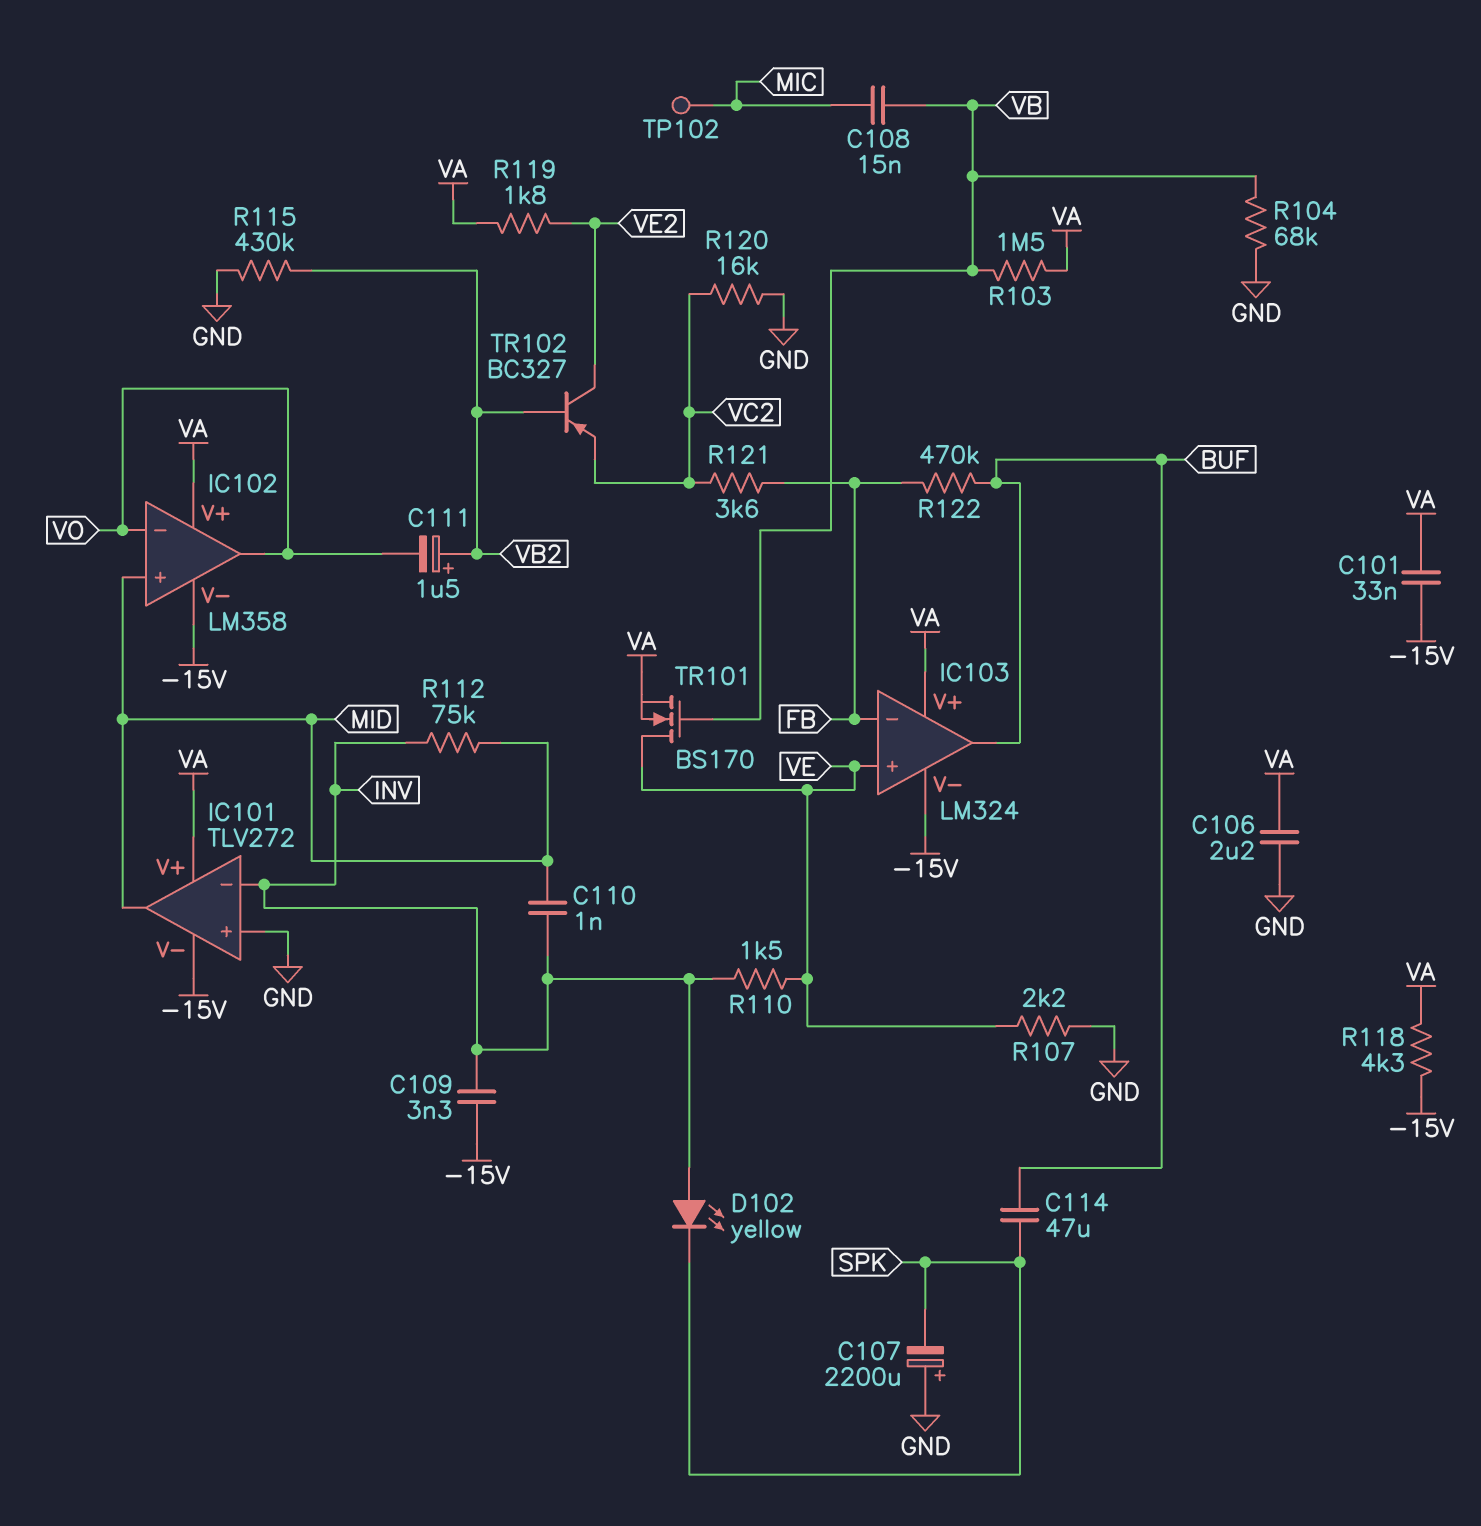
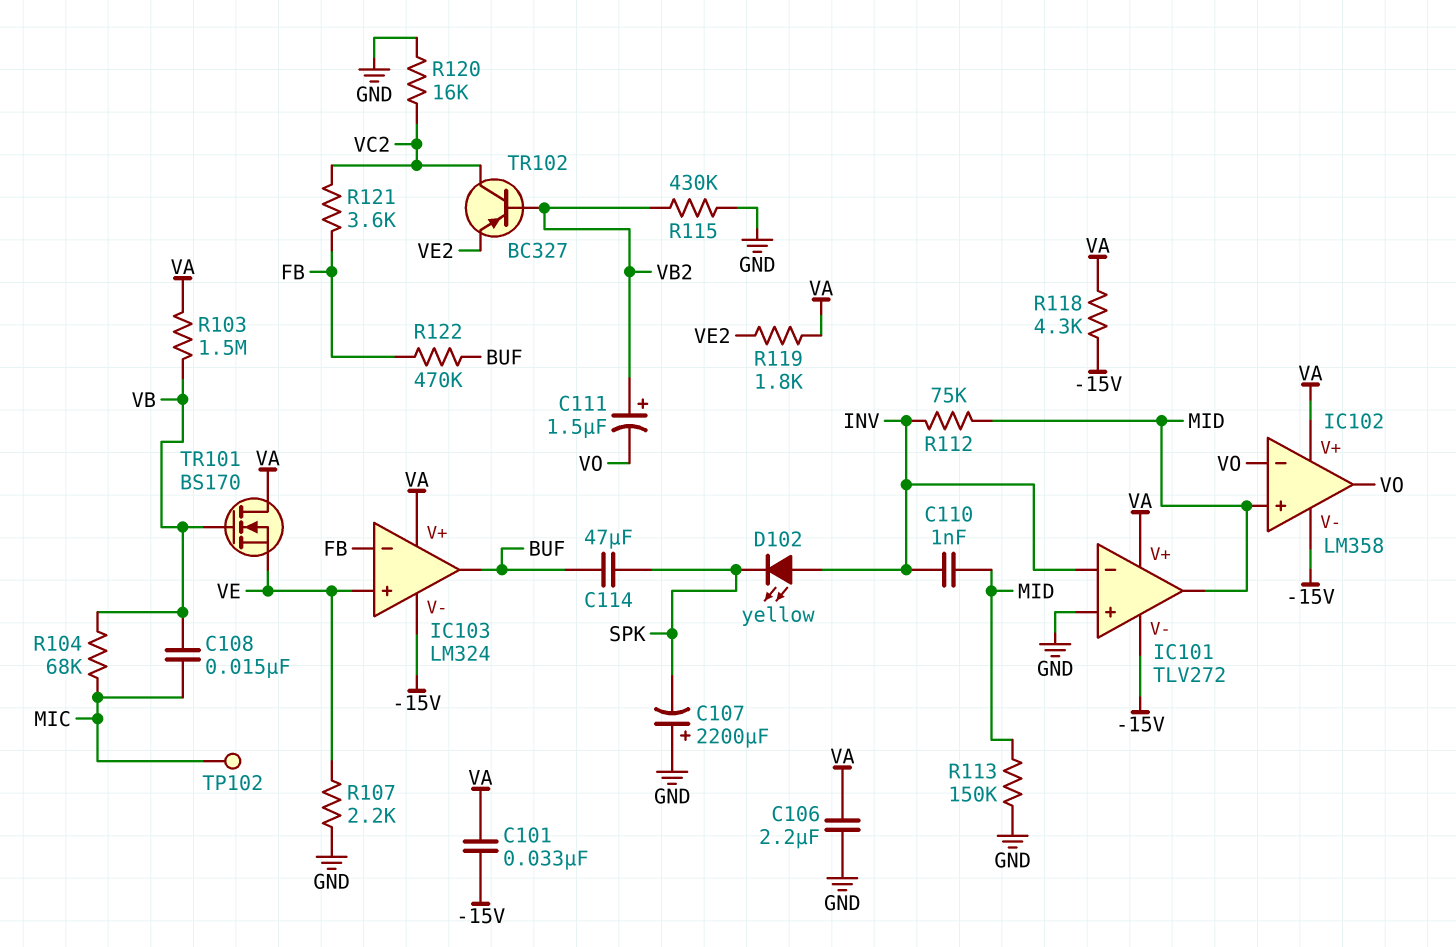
C109: 3.3nF (-15V, INV) -> none
R104: 68k (GND, VB) -> 68k (MIC, VB)
R110: 1.5k (INV, VE) -> none
R113: none -> 150k (GND, MID)
TR101: NMOS BS170 (G VB, D VE, S VA) -> NMOS BS170 (G VB, D VA, S VE)
TR102: PNP BC327 (B VB2, C VE2, E VC2) -> PNP BC327 (B VB2, C VC2, E VE2)

